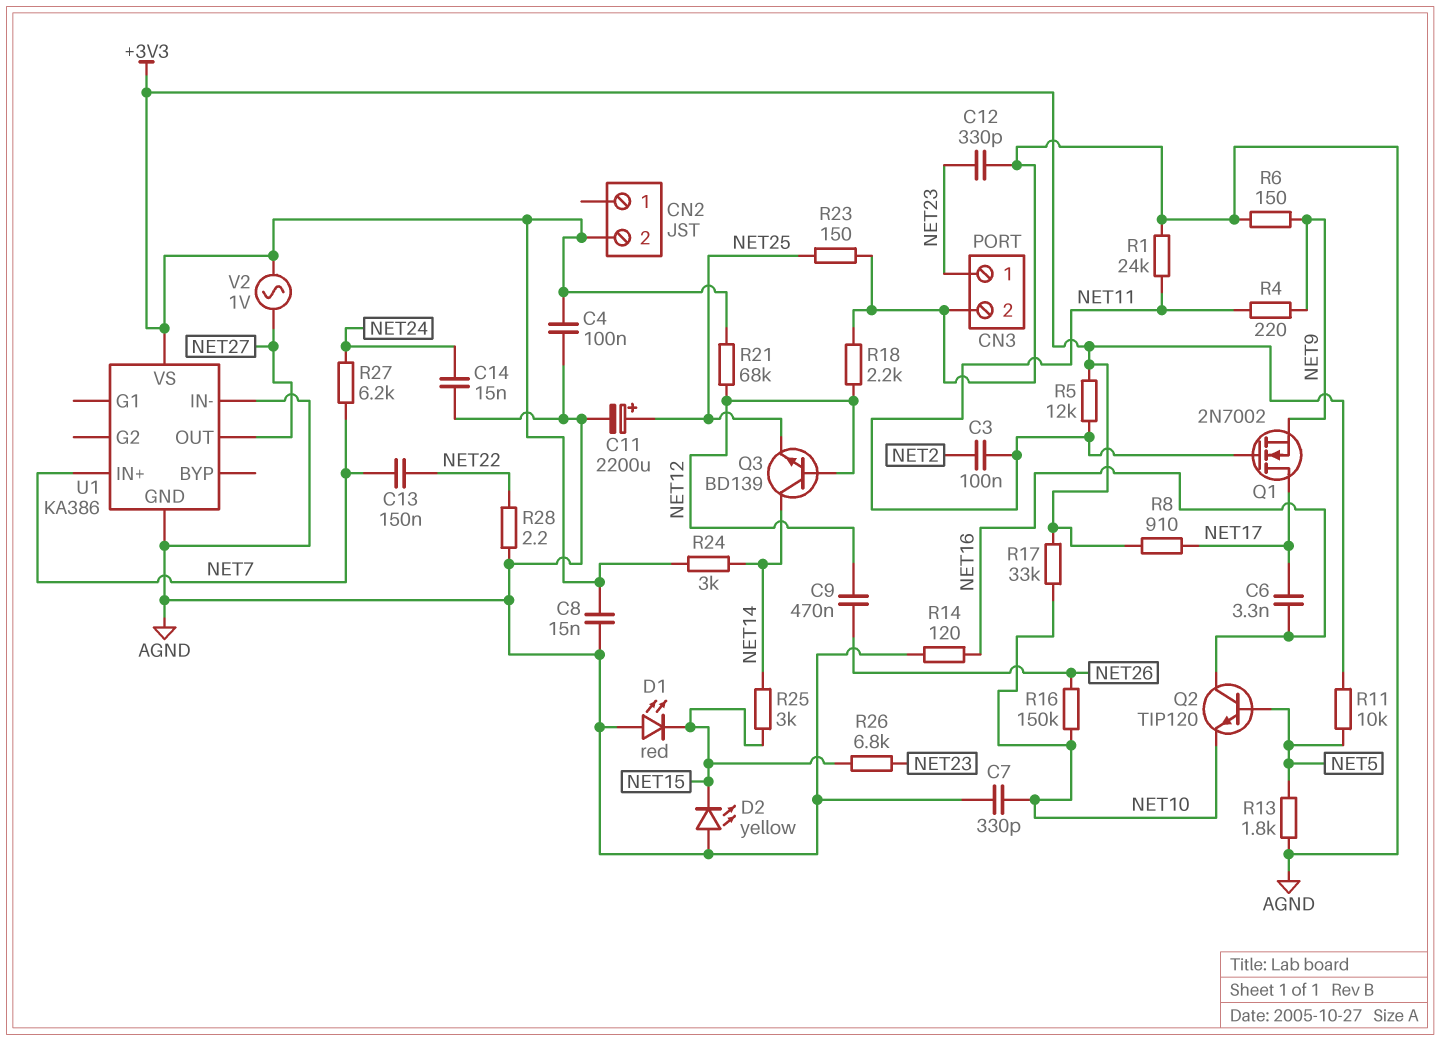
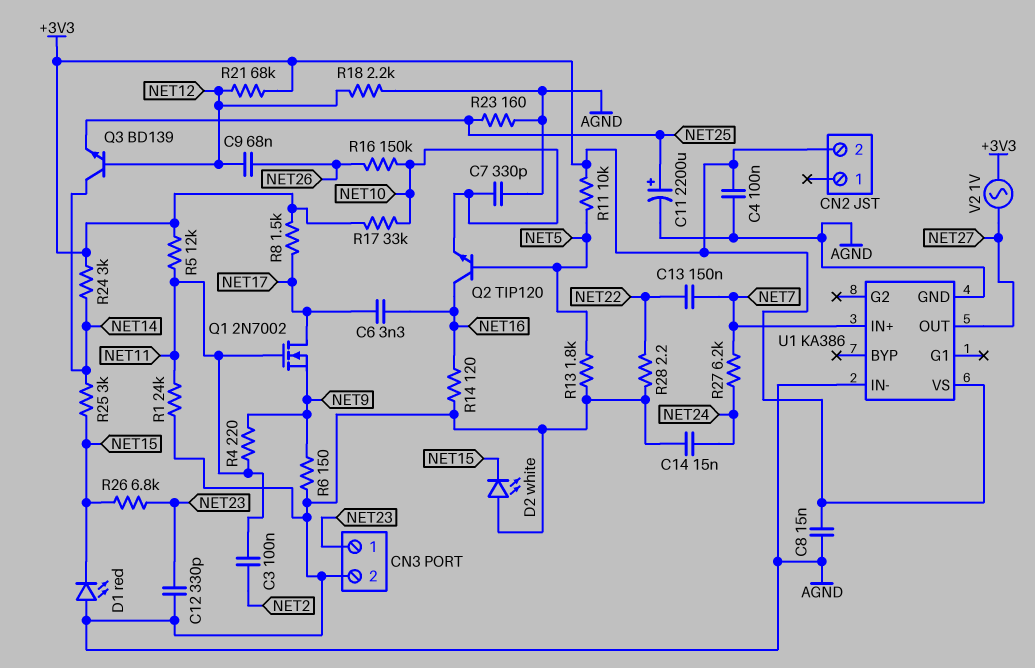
C9: 470nF (NET12, NET26) -> 68nF (NET12, NET26)
D2: LED yellow (A AGND, K NET15) -> LED white (A AGND, K NET15)
R8: 910 (+3V3, NET17) -> 1.5k (+3V3, NET17)
R23: 150 (AGND, NET25) -> 160 (AGND, NET25)

